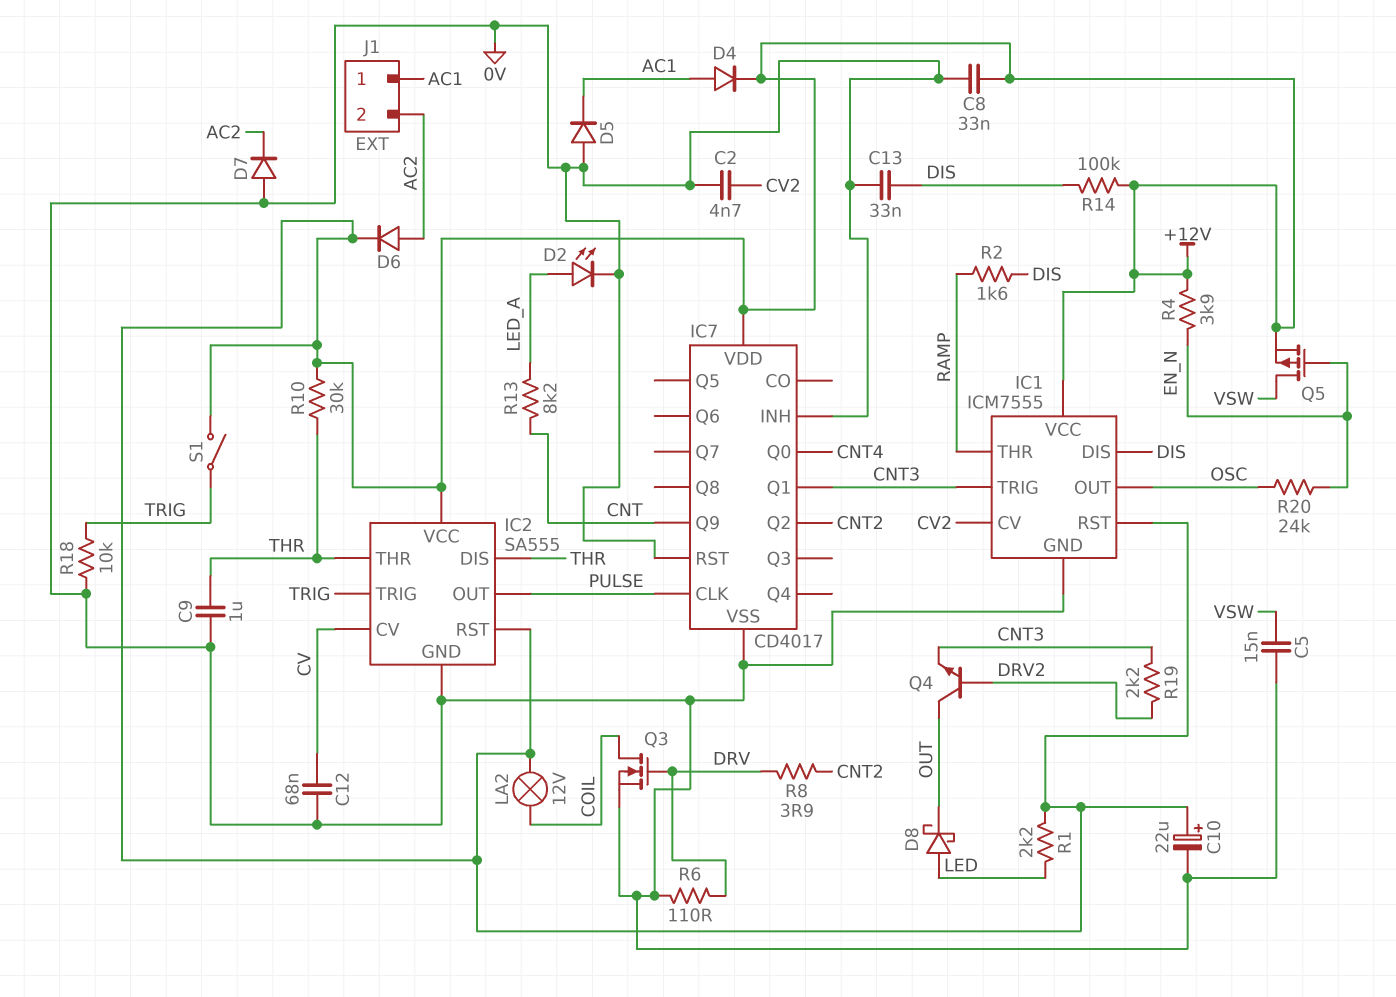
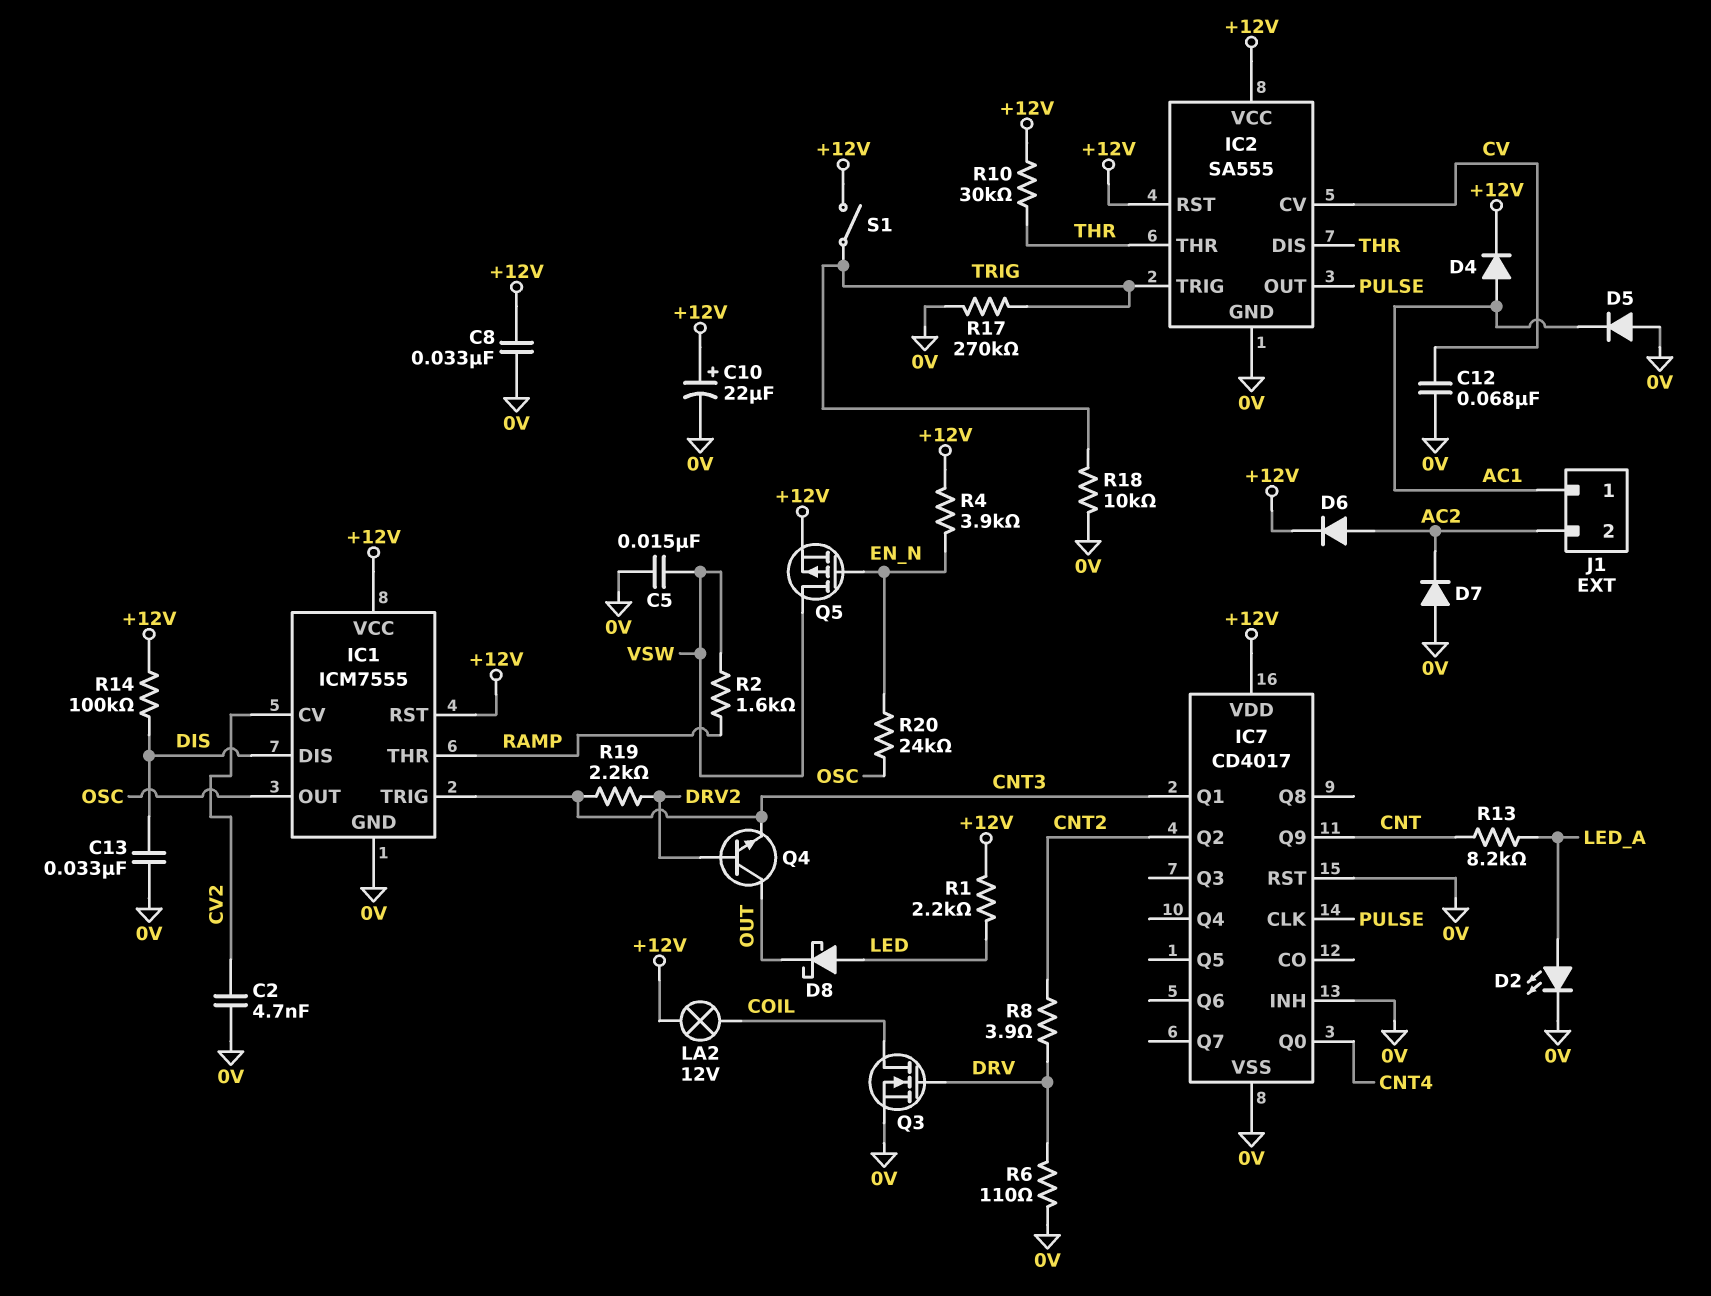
C9: 1uF (0V, THR) -> none
R2: 1.6k (DIS, RAMP) -> 1.6k (RAMP, VSW)
R17: none -> 270k (0V, TRIG)

